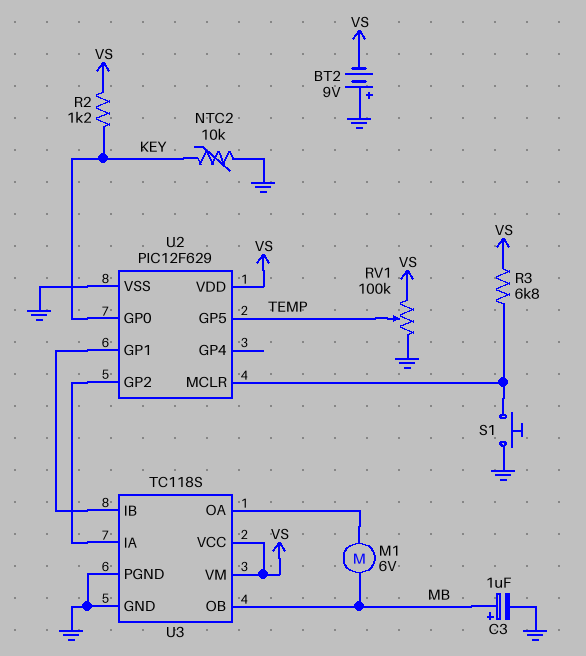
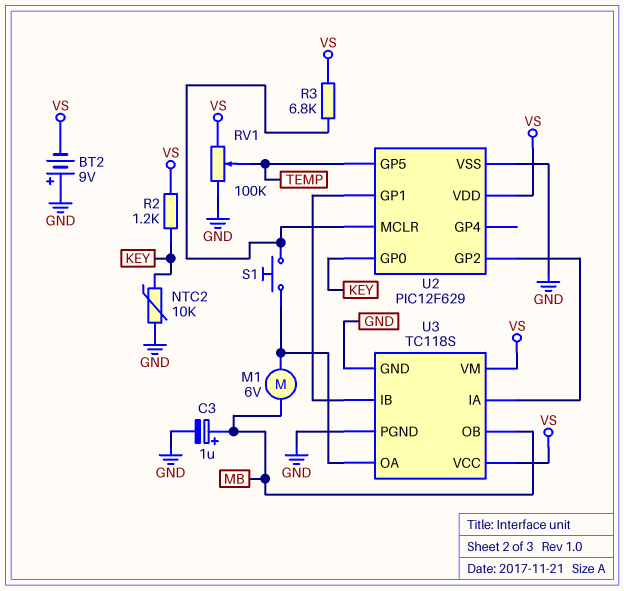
S1: button (GND, U2/MCLR) -> button (U2/MCLR, U3/OA)

